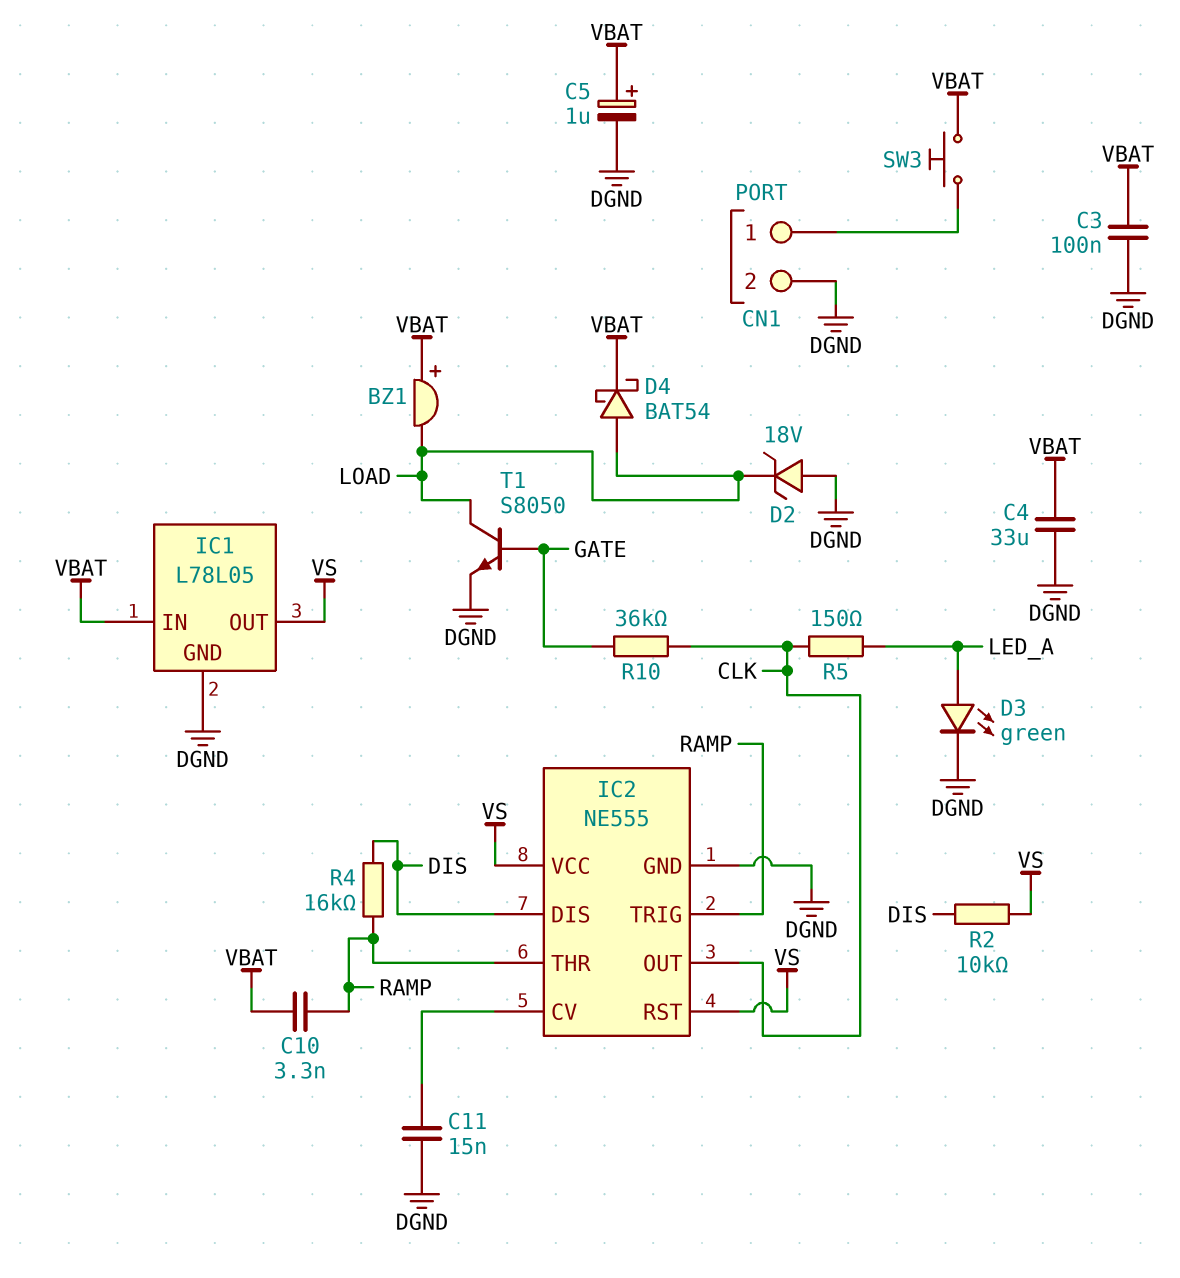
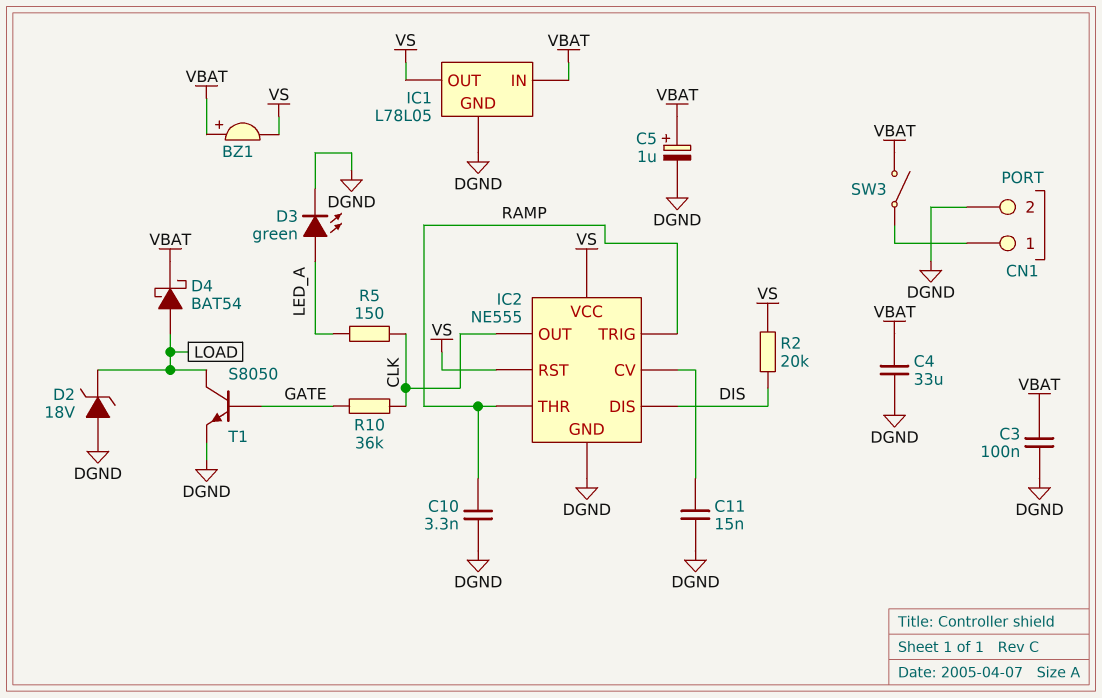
BZ1: buzzer (plus VBAT, minus LOAD) -> buzzer (plus VBAT, minus VS)
C10: 3.3nF (RAMP, VBAT) -> 3.3nF (DGND, RAMP)
R2: 10k (DIS, VS) -> 20k (DIS, VS)
R4: 16k (DIS, RAMP) -> none
SW3: button (CN1/1, VBAT) -> switch (CN1/1, VBAT)

